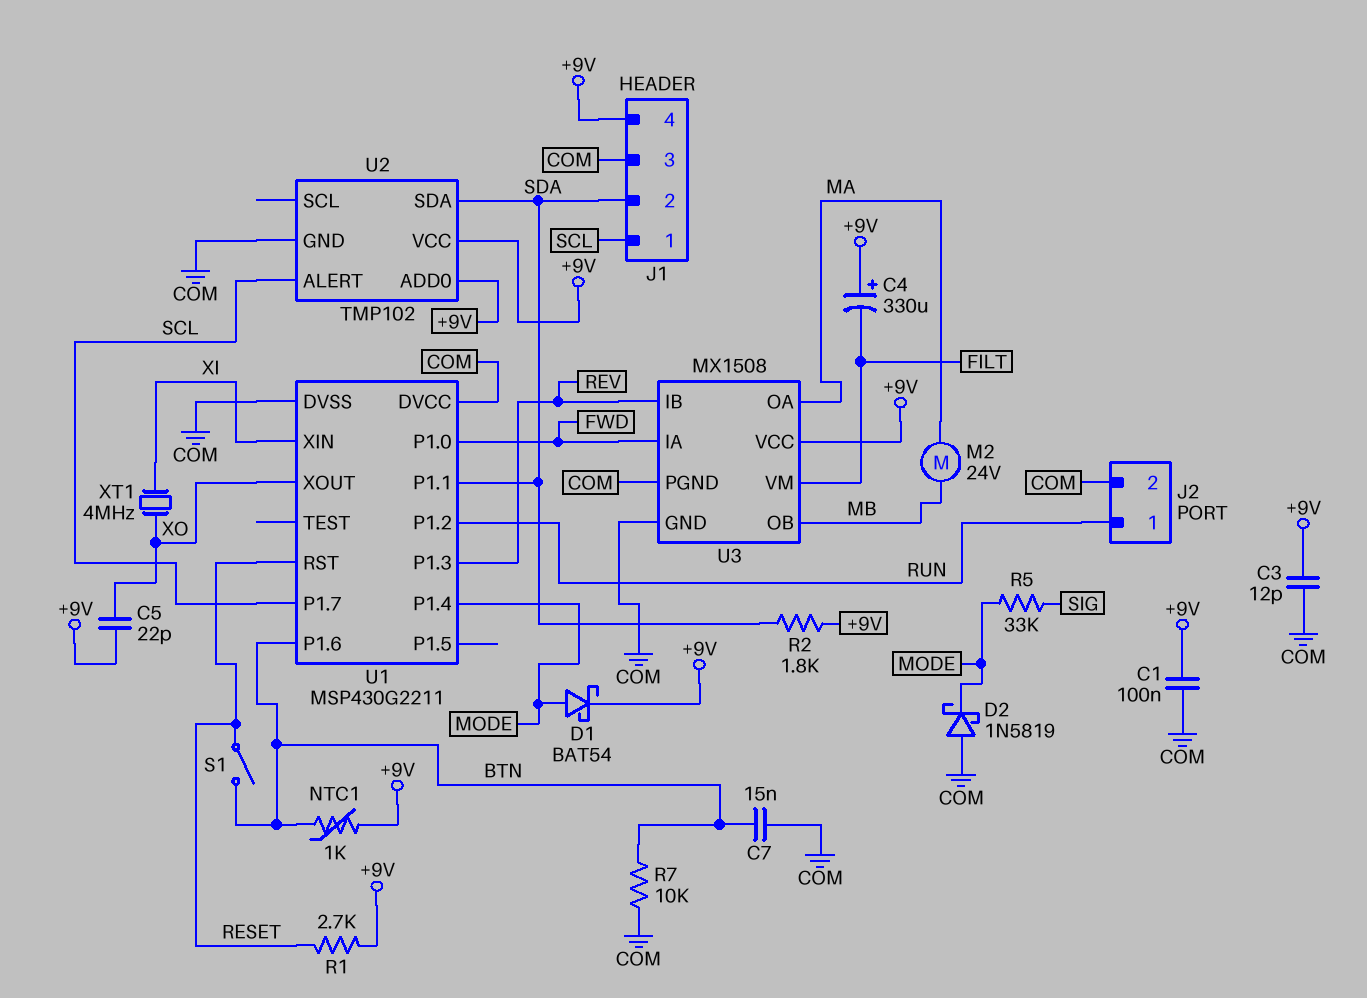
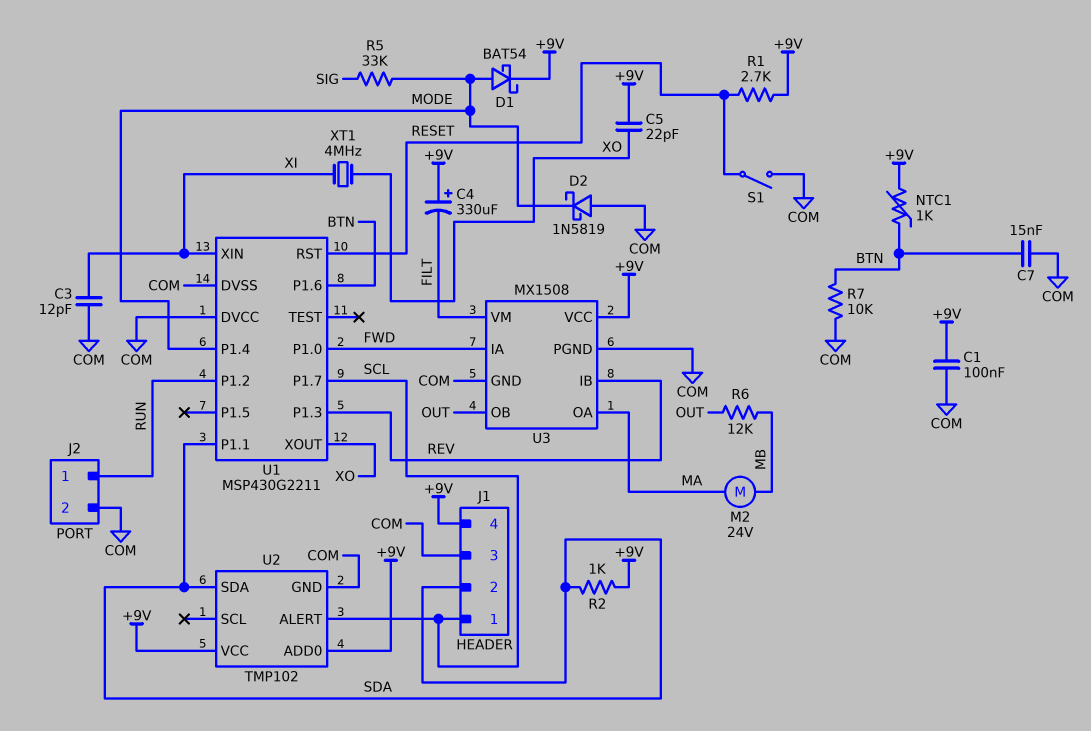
C3: 12pF (+9V, COM) -> 12pF (COM, XI)
R2: 1.8k (+9V, SDA) -> 1k (+9V, SDA)
R6: none -> 12k (MB, OUT)
S1: switch (BTN, RESET) -> switch (COM, RESET)
U3 pin OB: MB -> OUT

